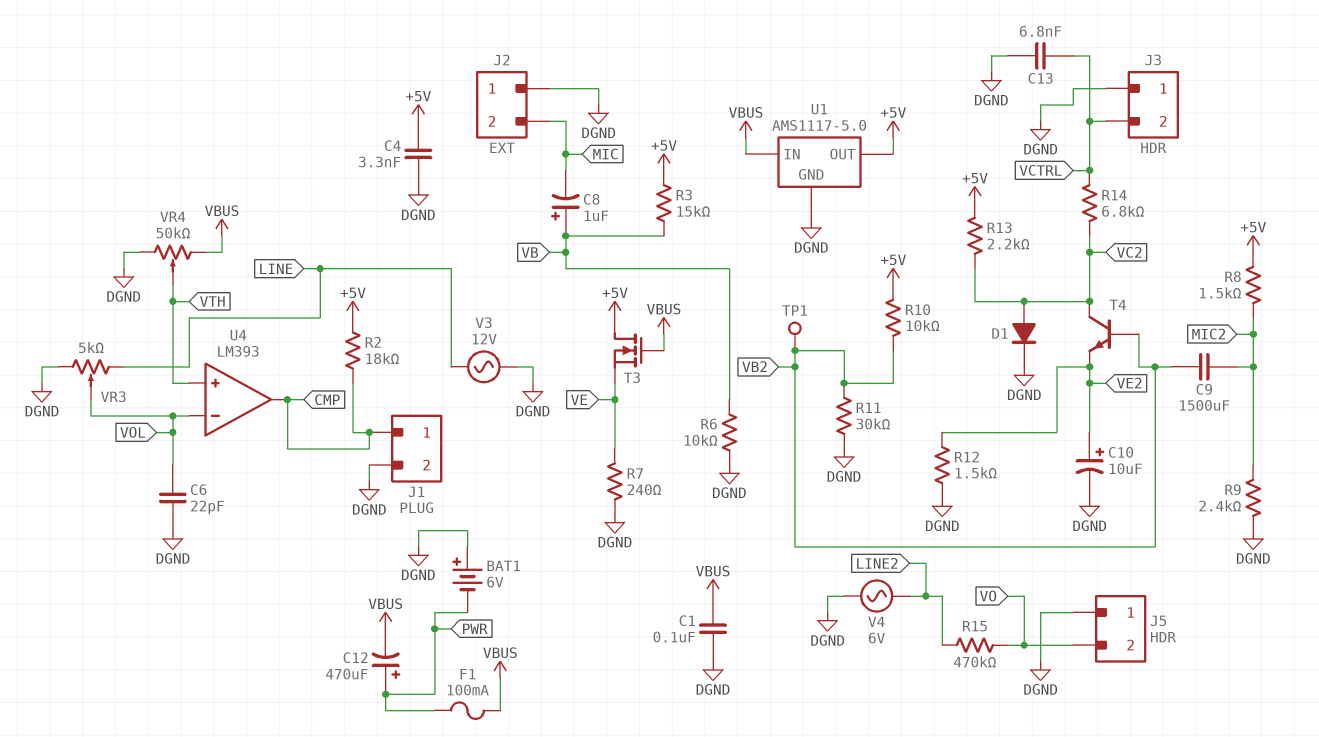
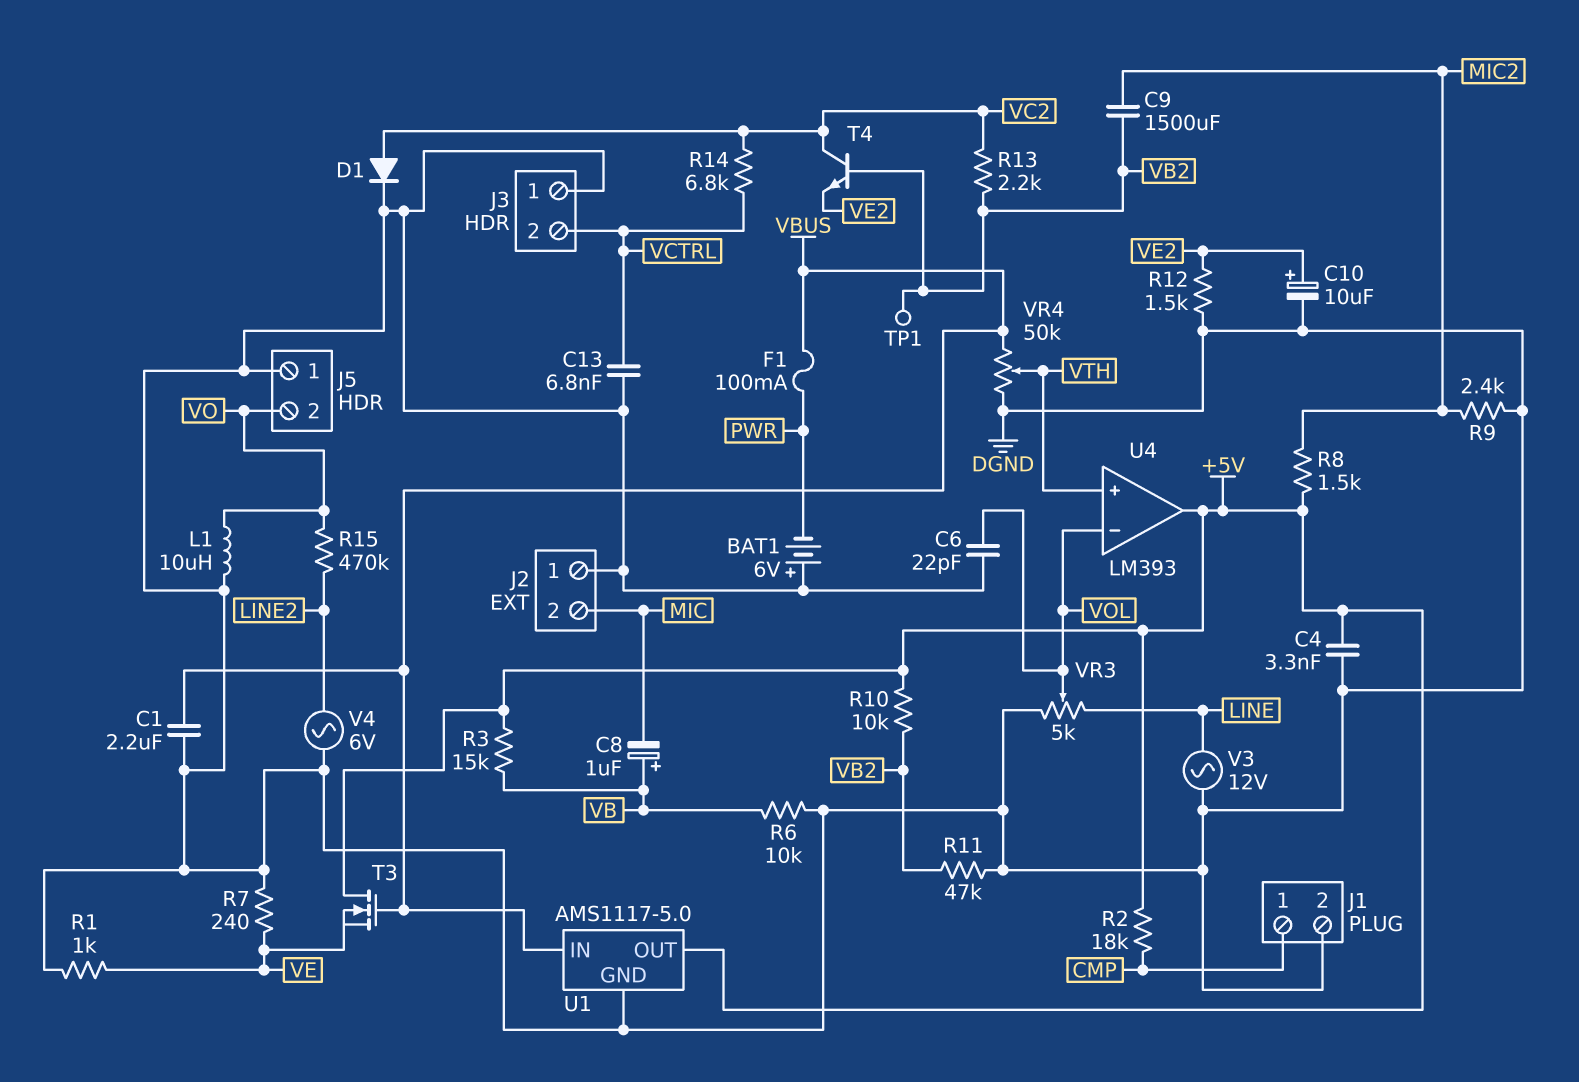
C1: 100nF (DGND, VBUS) -> 2.2uF (DGND, VBUS)
C12: 470uF (plus PWR, minus VBUS) -> none
L1: none -> 10uH (DGND, VO)
R1: none -> 1k (DGND, VE)
R11: 30k (DGND, VB2) -> 47k (DGND, VB2)
R13: 2.2k (+5V, VC2) -> 2.2k (VB2, VC2)
U4 pin out: CMP -> +5V

